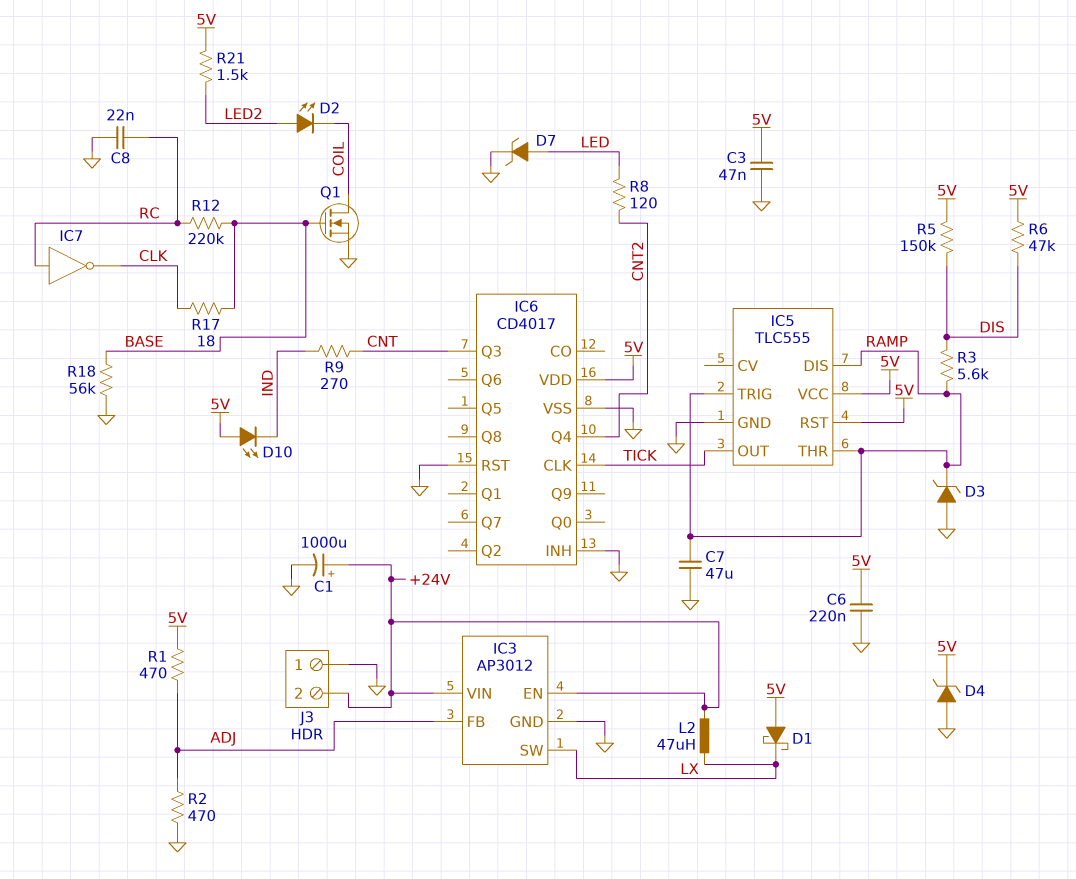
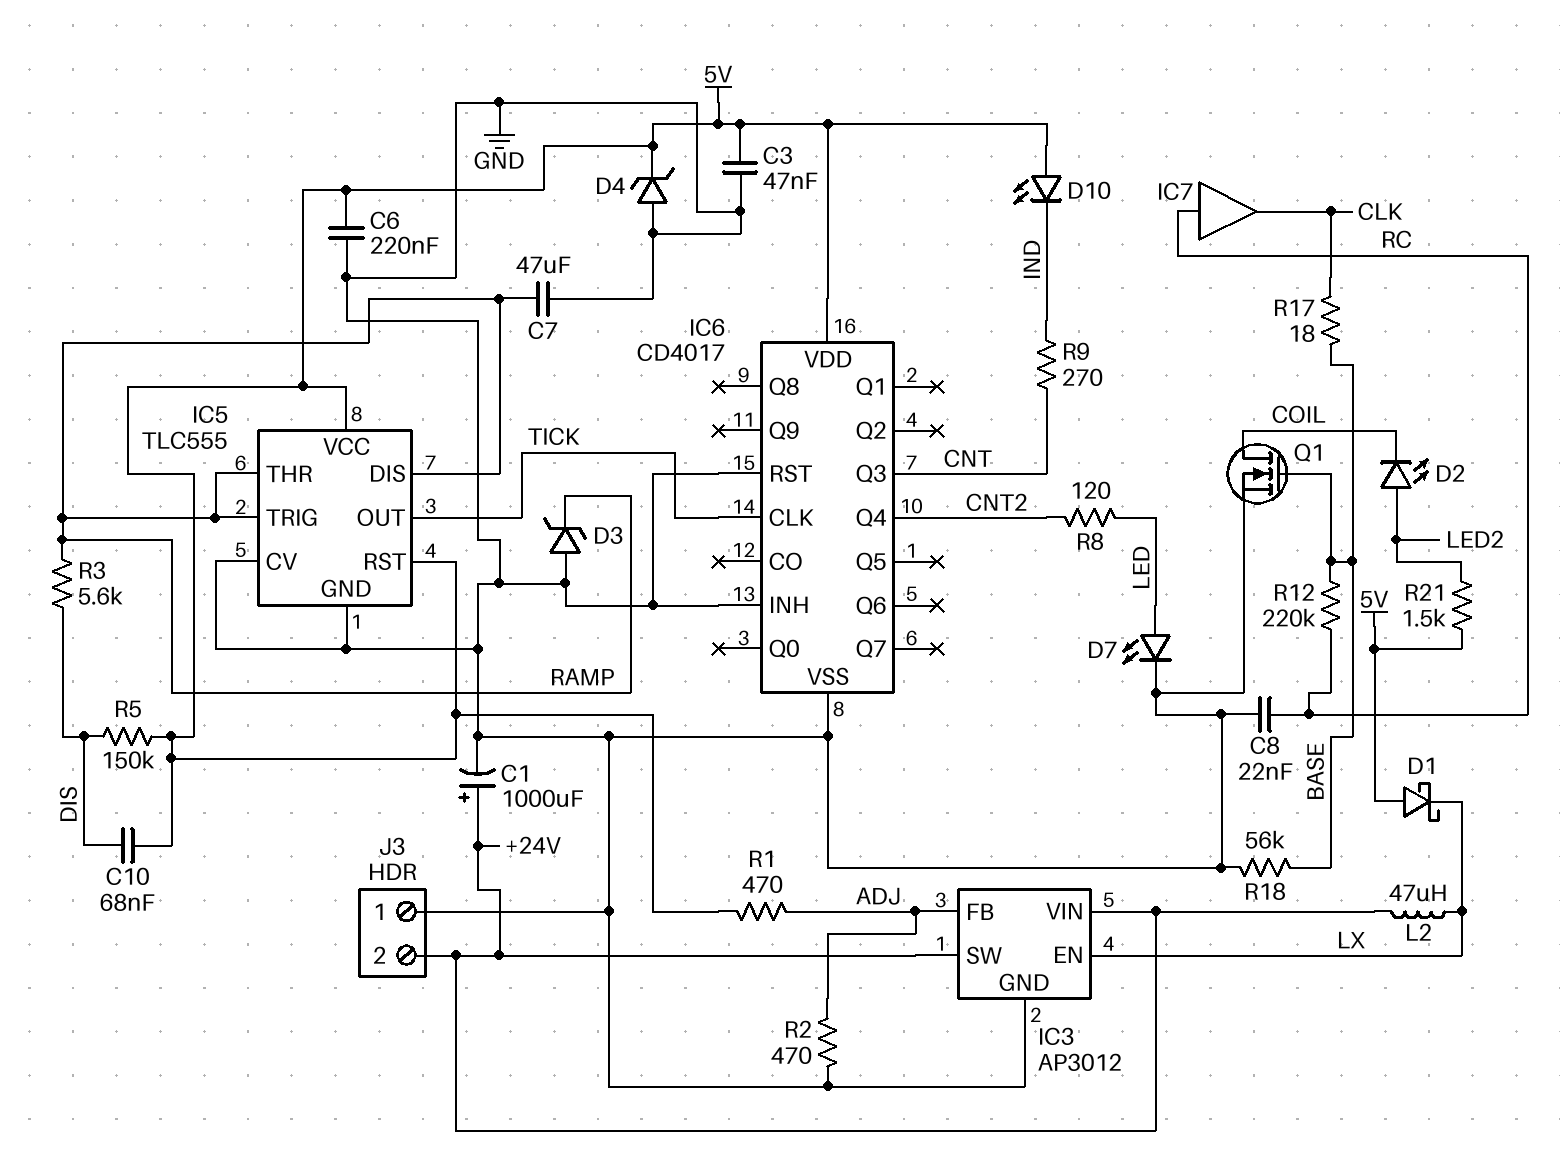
C10: none -> 68nF (5V, DIS)
D7: zener (A LED, K GND) -> LED (A LED, K GND)
IC3 pin EN: +24V -> LX
IC3 pin SW: LX -> +24V
IC5 pin CV: none -> GND
IC7: NOT (in RC, out CLK) -> buffer (in RC, out CLK)
R6: 47k (5V, DIS) -> none

